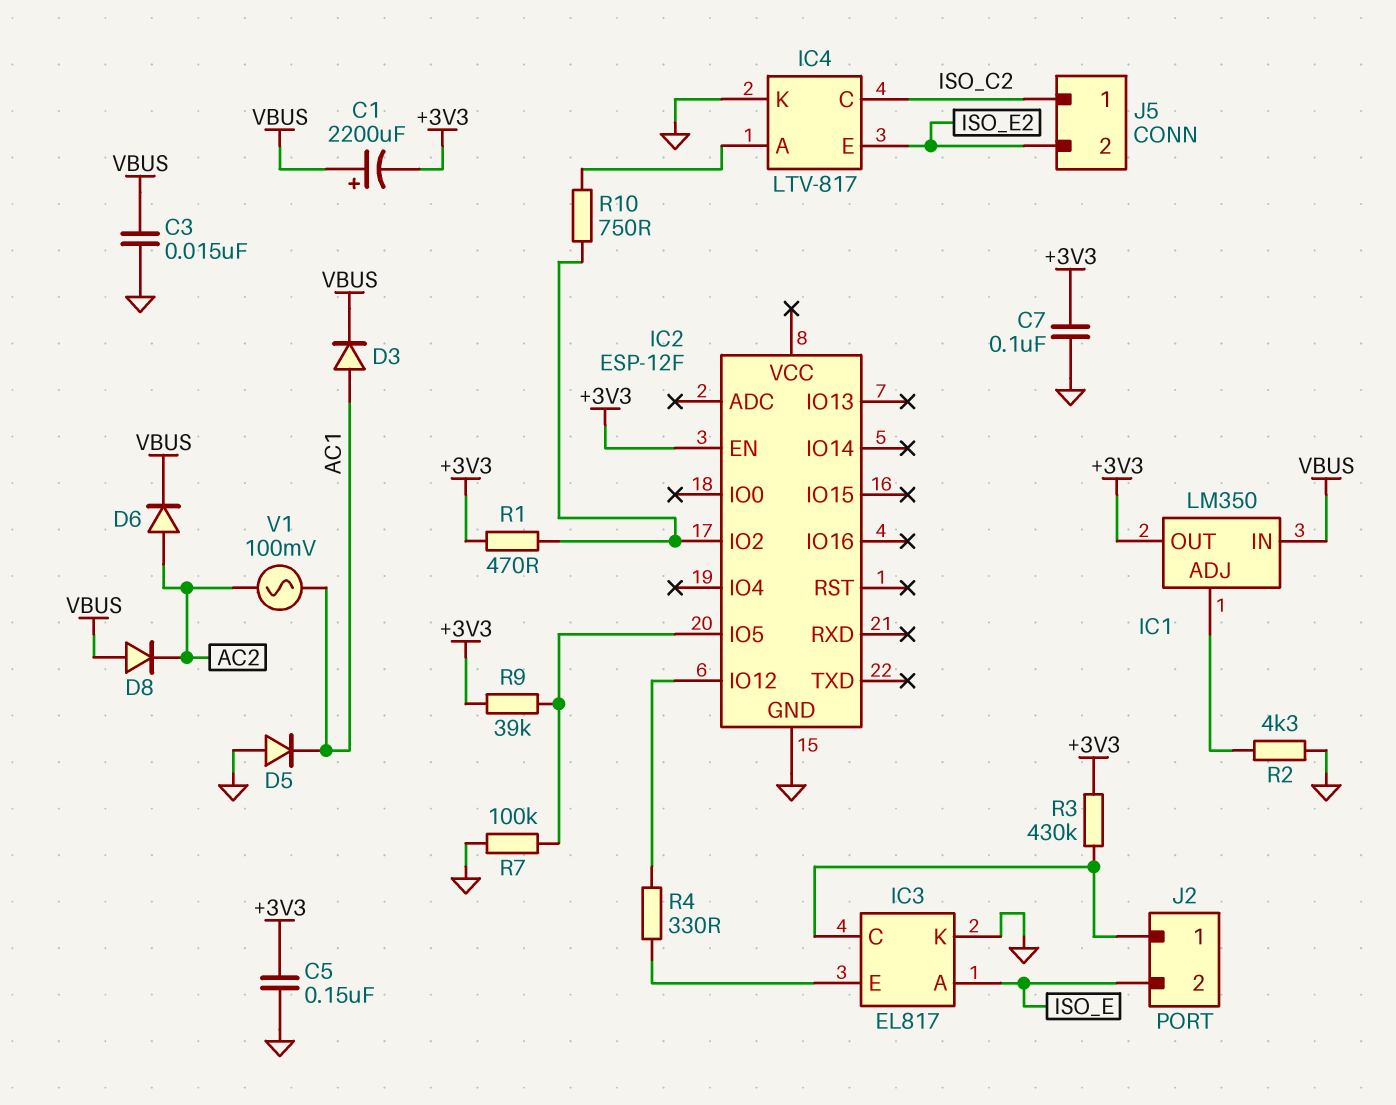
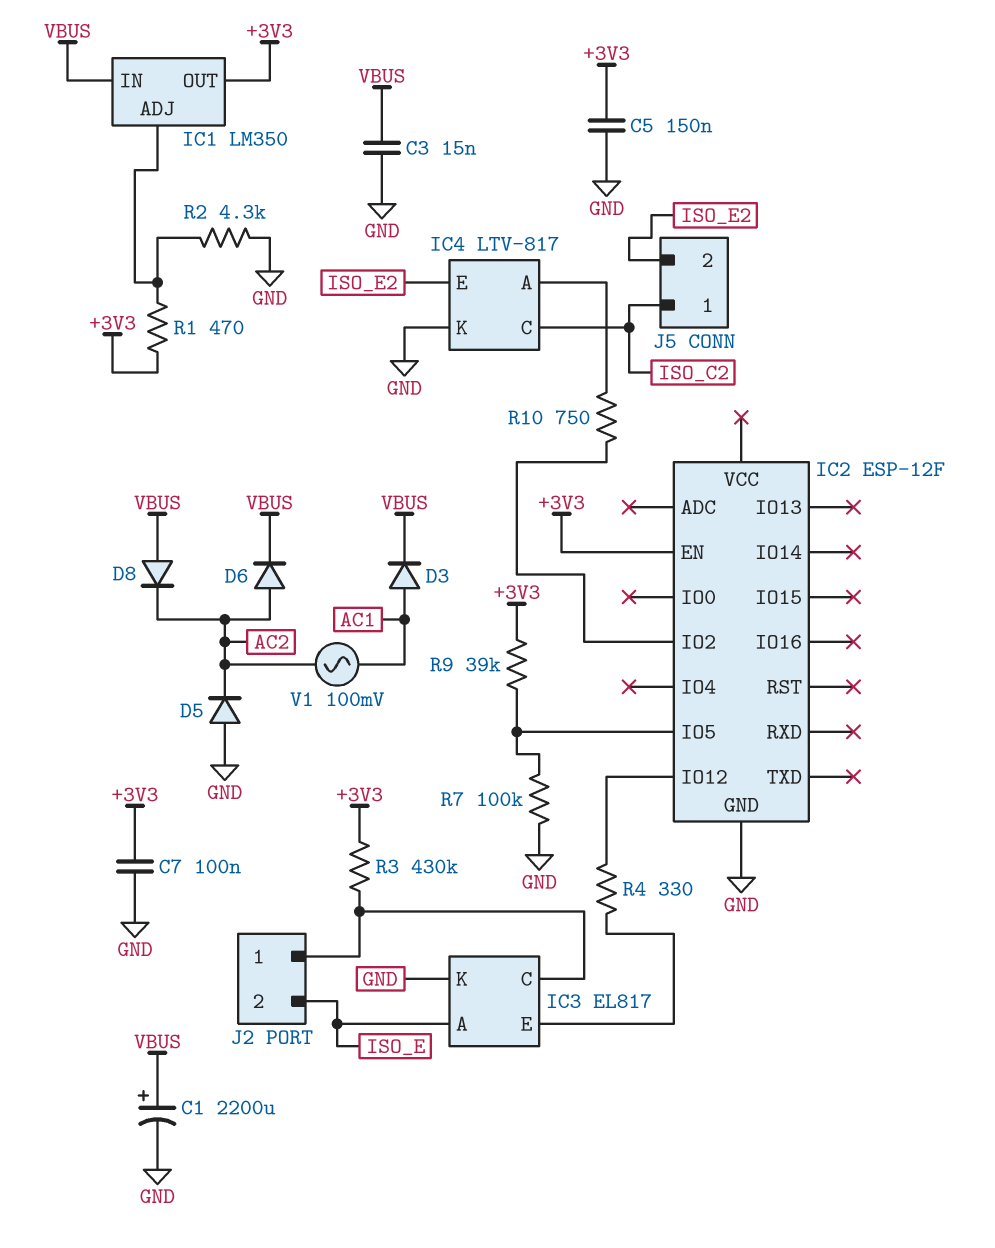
C1: 2200uF (plus VBUS, minus +3V3) -> 2200uF (plus VBUS, minus GND)
D5: diode (A GND, K AC1) -> diode (A GND, K AC2)
R1: 470 (+3V3, IC2/IO2) -> 470 (+3V3, IC1/ADJ)

